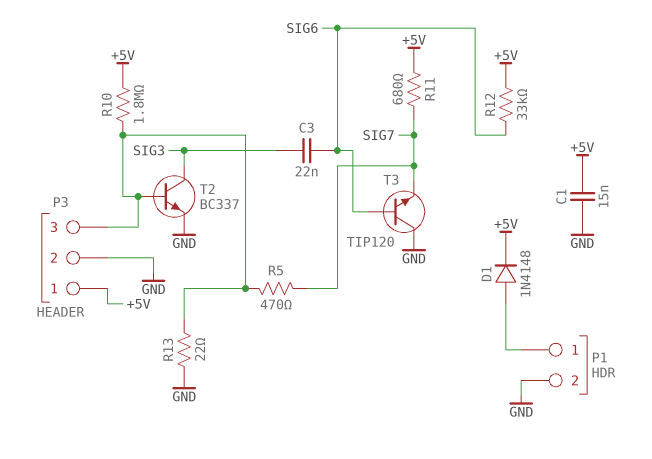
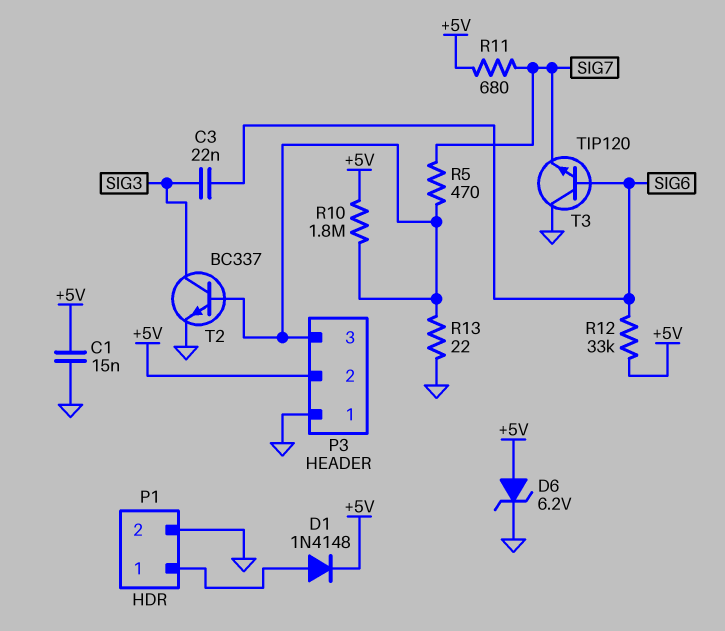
D6: none -> zener 6.2V (A +5V, K GND)
P3 pin 1: +5V -> GND
P3 pin 2: GND -> +5V

